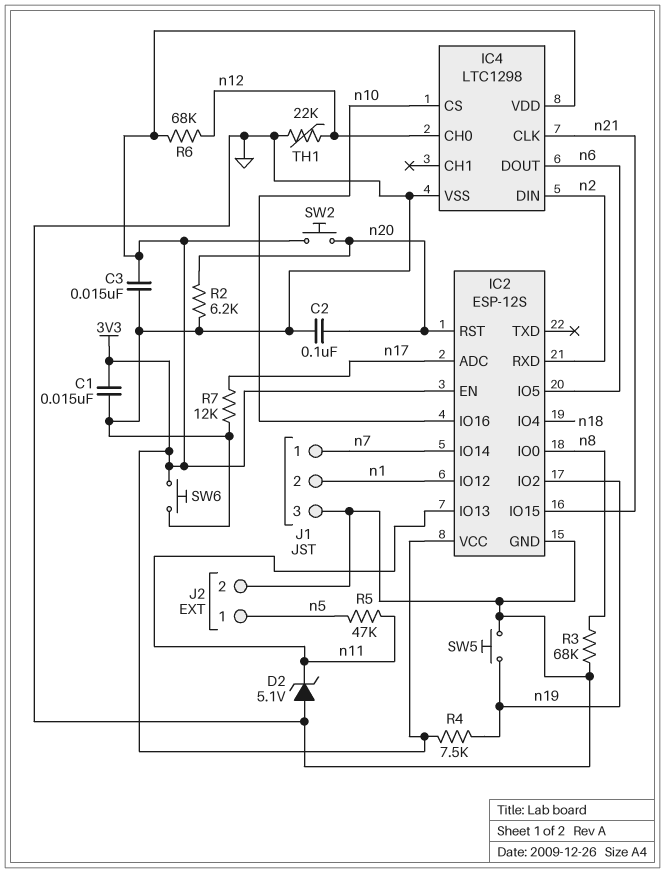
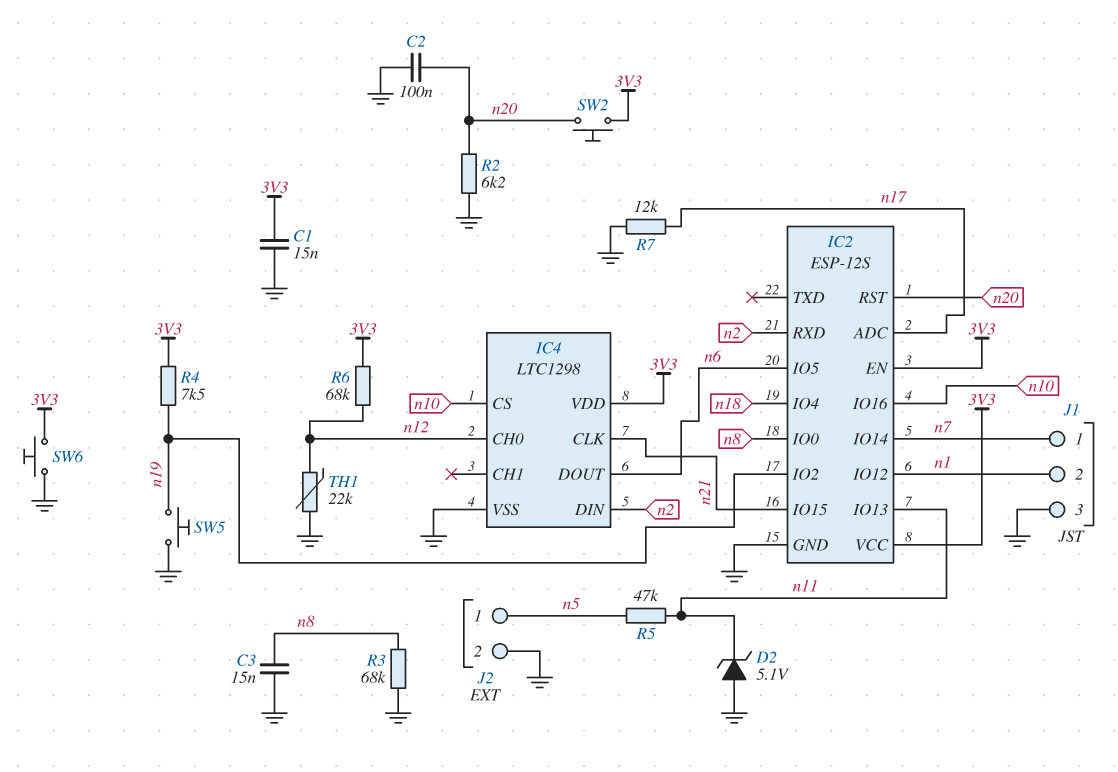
C3: 15nF (3V3, GND) -> 15nF (GND, n8)

